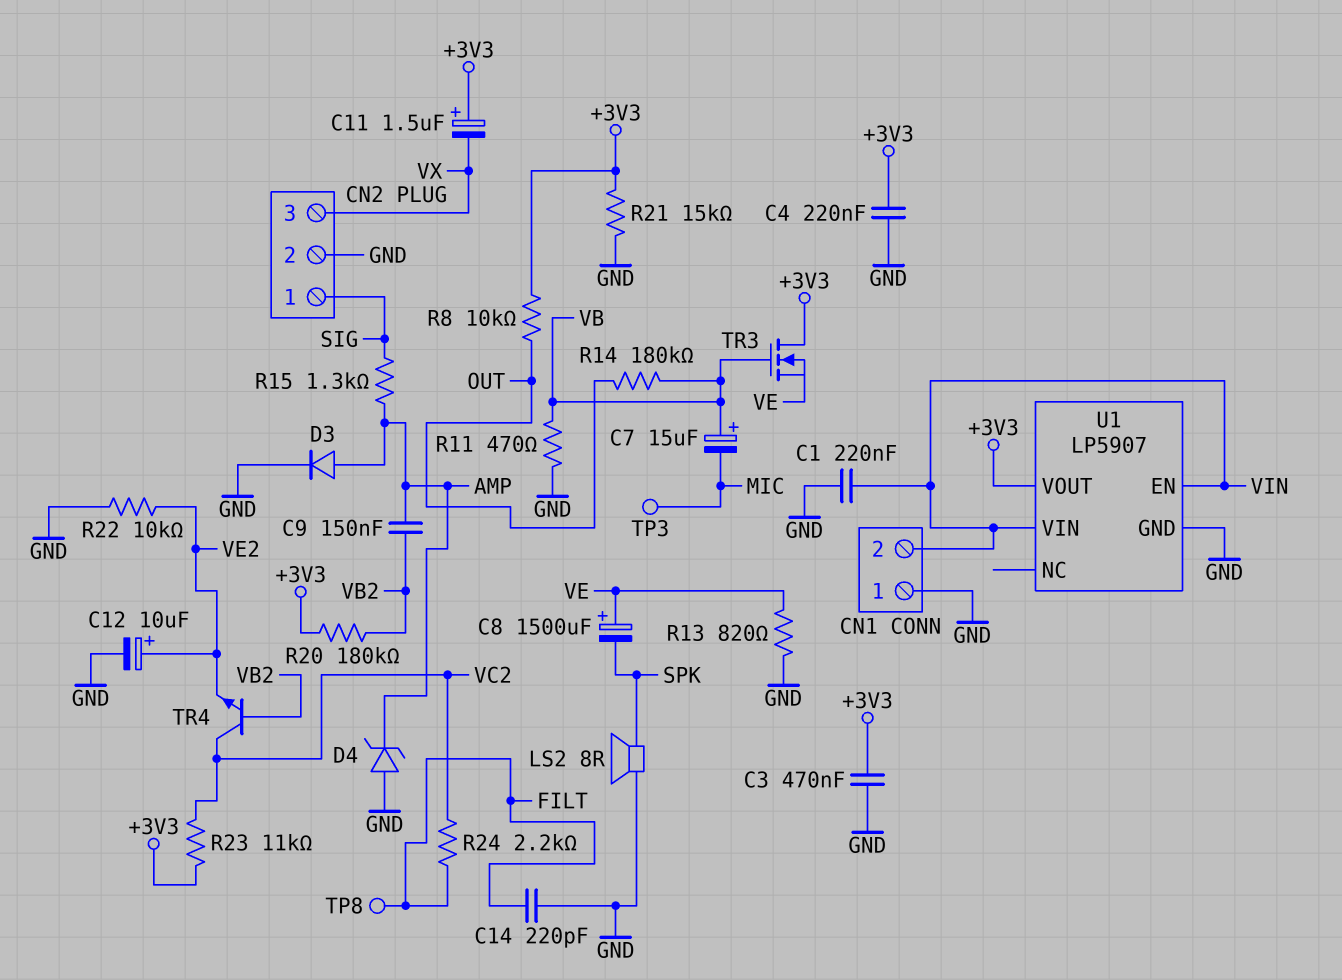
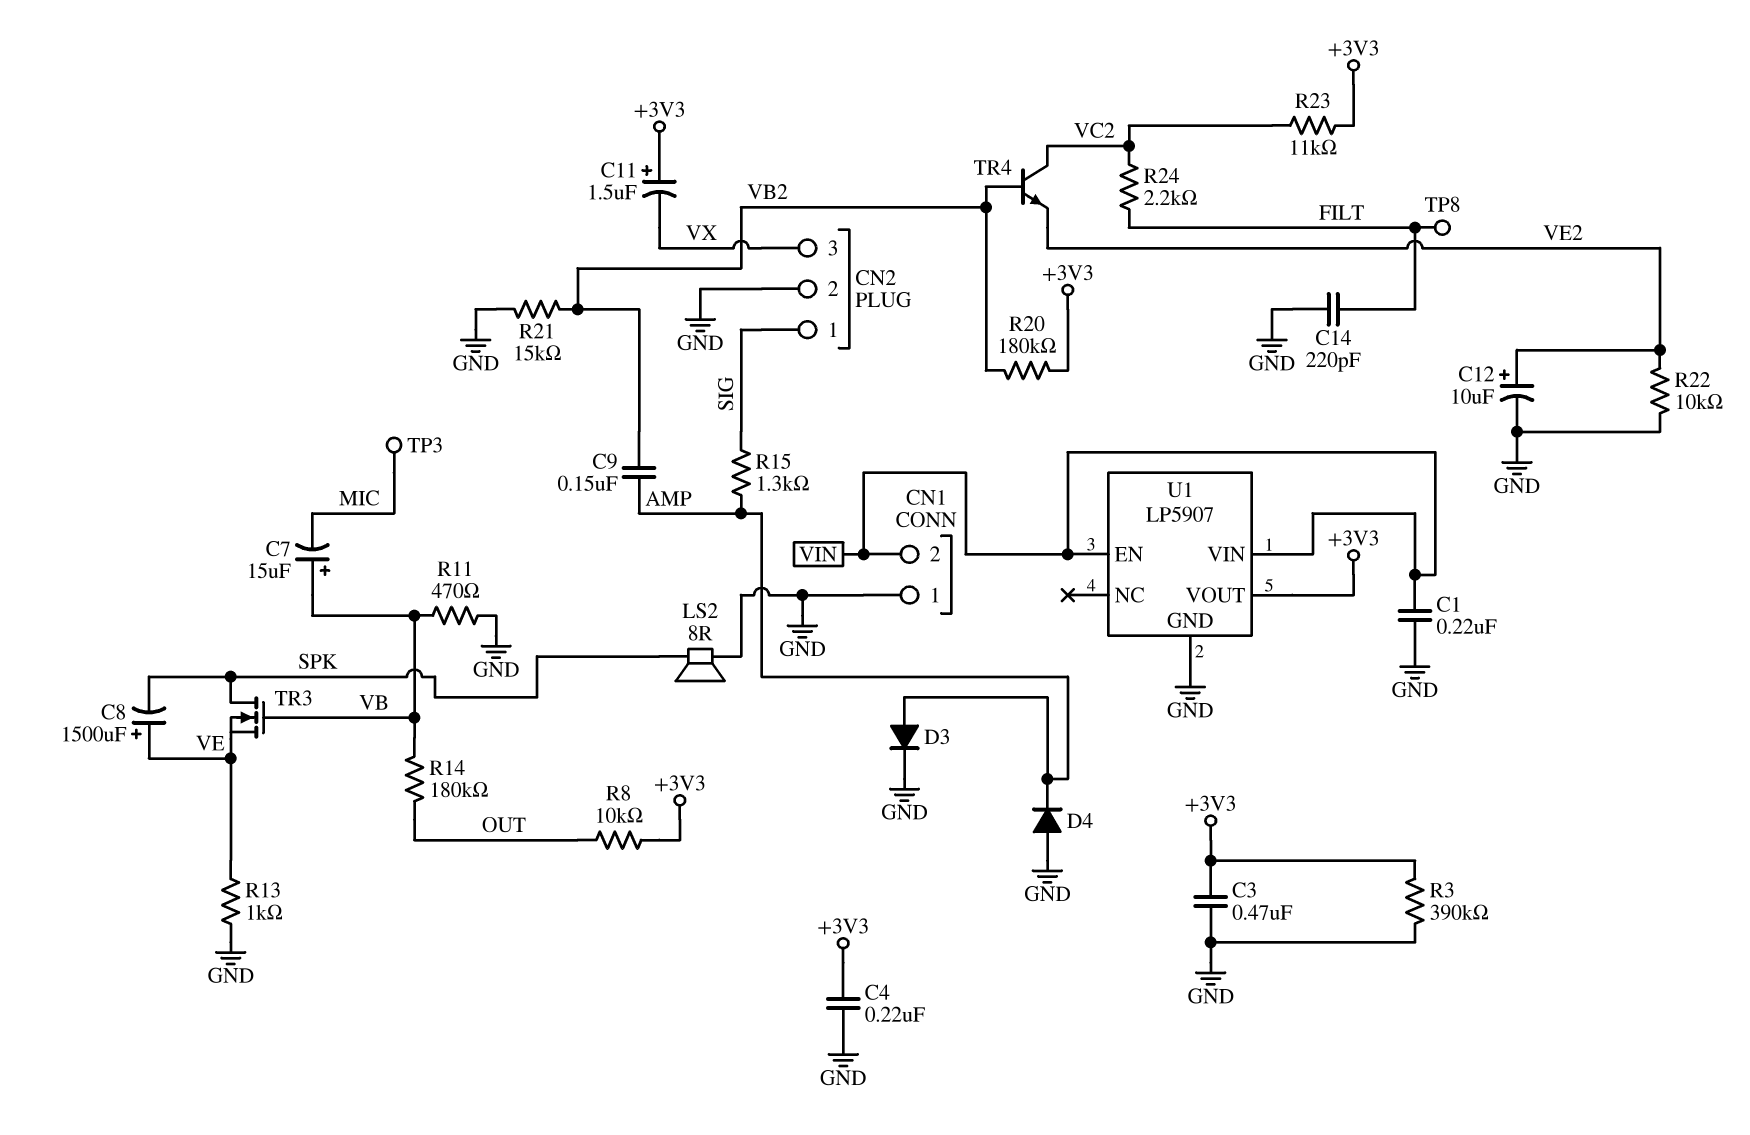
D4: zener (A GND, K AMP) -> diode (A GND, K AMP)
R3: none -> 390k (+3V3, GND)
R13: 820 (GND, VE) -> 1k (GND, VE)
R21: 15k (+3V3, GND) -> 15k (GND, VB2)
TR3: NMOS (G VB, D +3V3, S VE) -> NMOS (G VB, D SPK, S VE)

